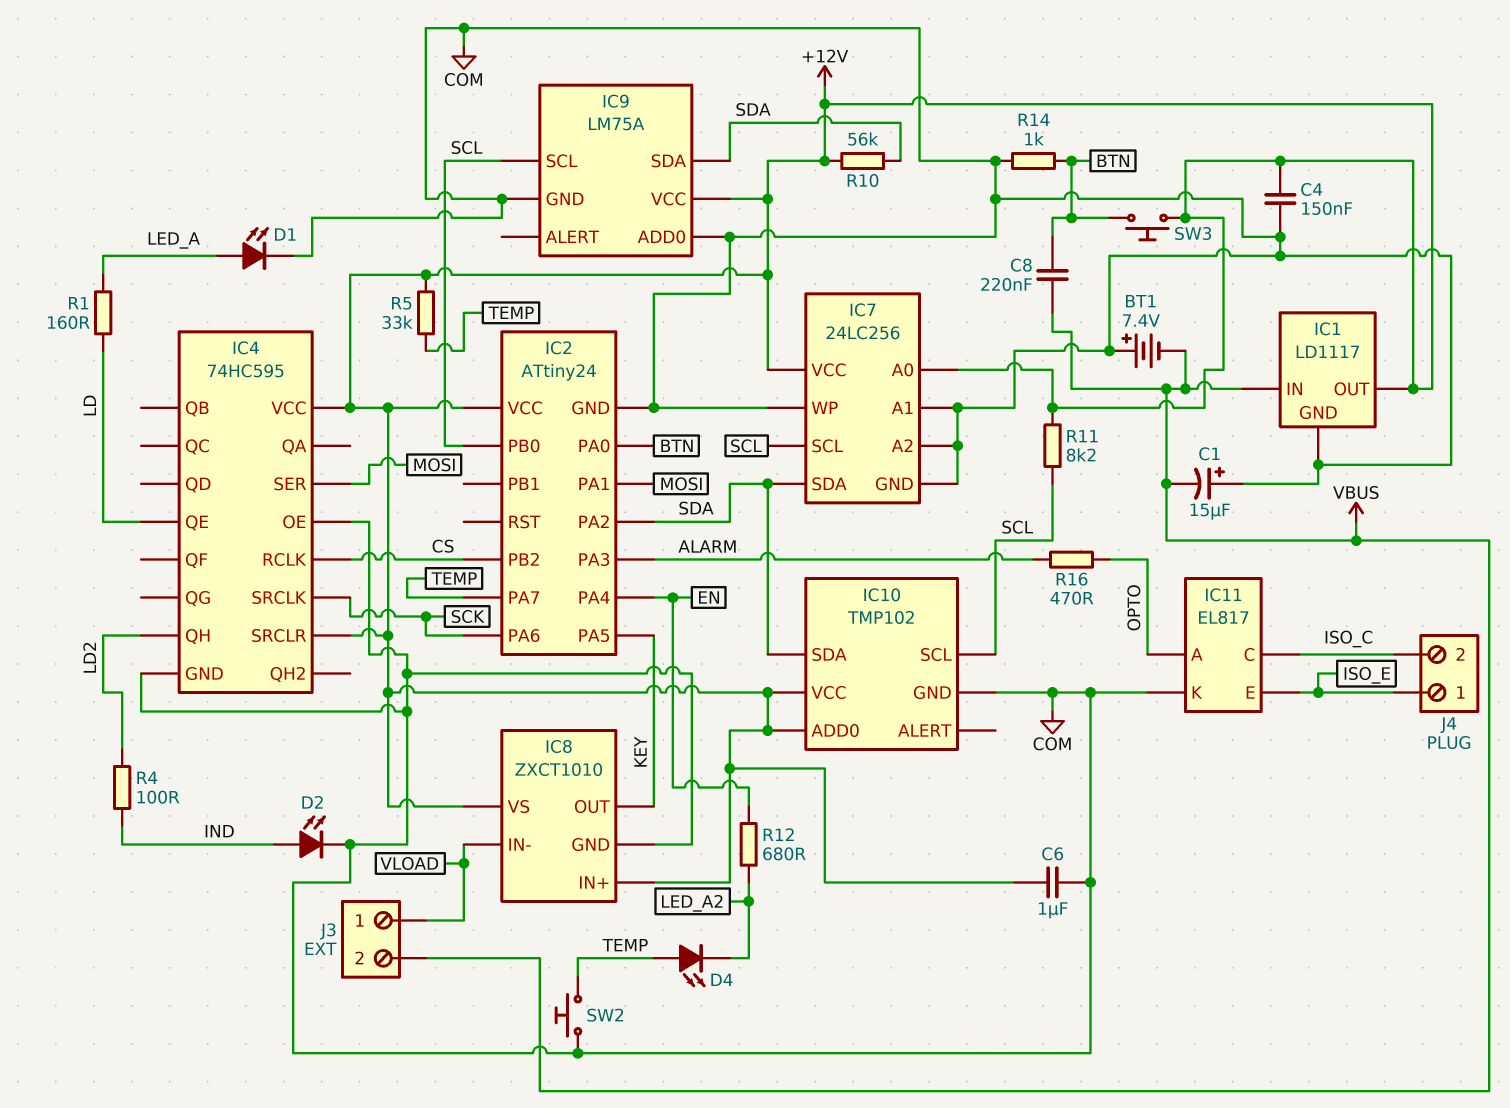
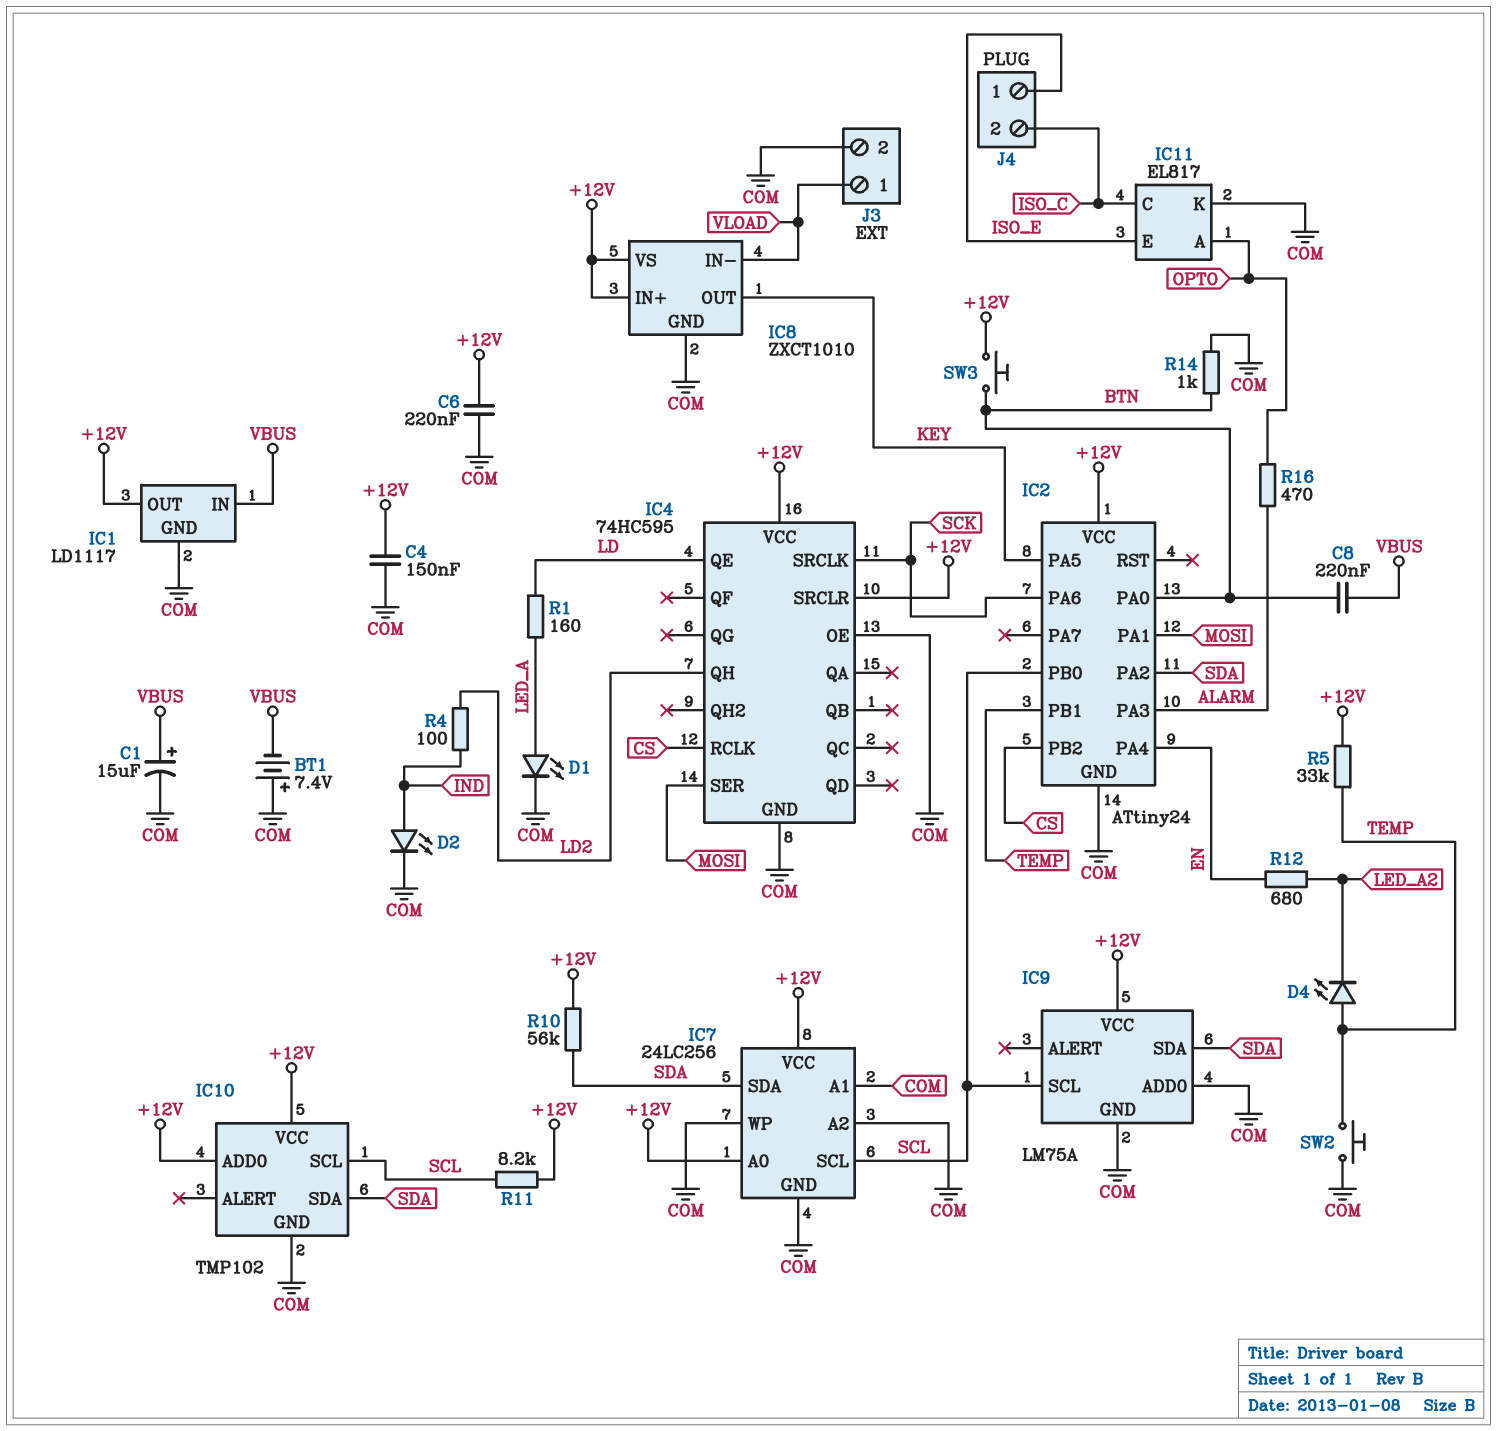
C1: 15uF (plus COM, minus VBUS) -> 15uF (plus VBUS, minus COM)
C6: 1uF (+12V, COM) -> 220nF (+12V, COM)
IC2 pin PA7: TEMP -> none
IC2 pin PB1: none -> TEMP
J3 pin 2: VBUS -> COM

